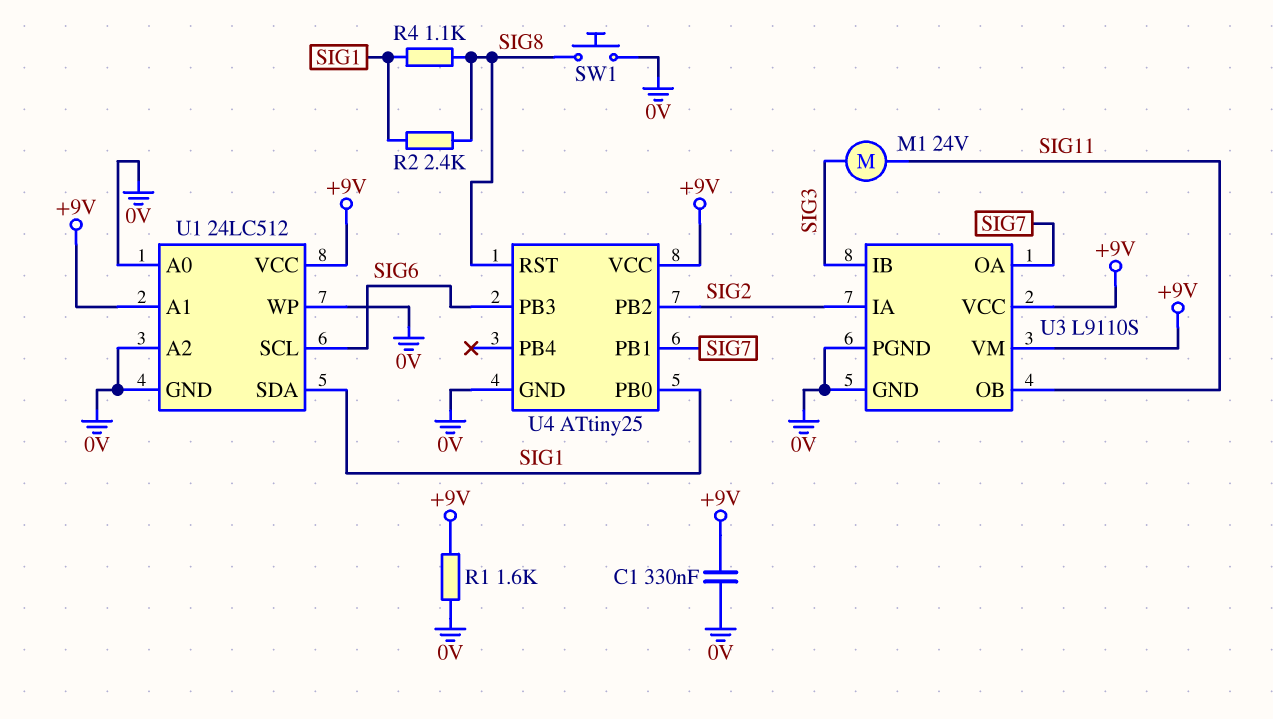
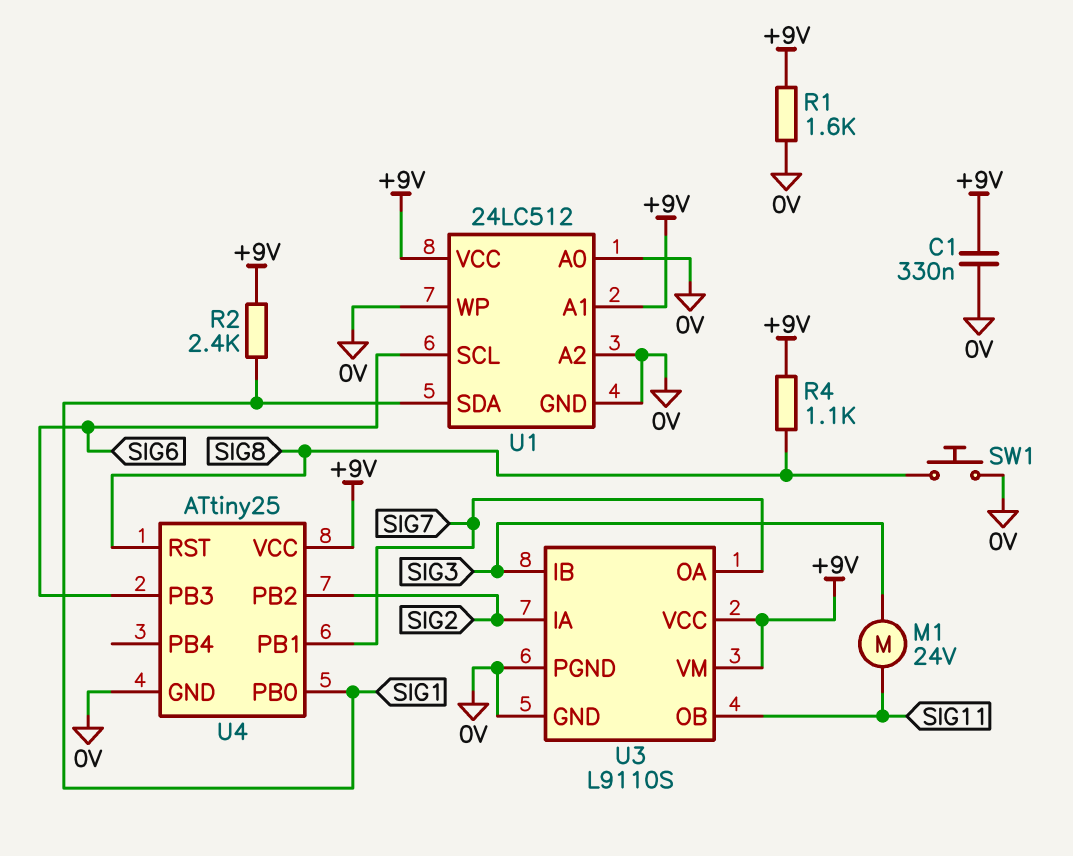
R2: 2.4k (SIG1, SIG8) -> 2.4k (+9V, SIG1)
R4: 1.1k (SIG1, SIG8) -> 1.1k (+9V, SIG8)

